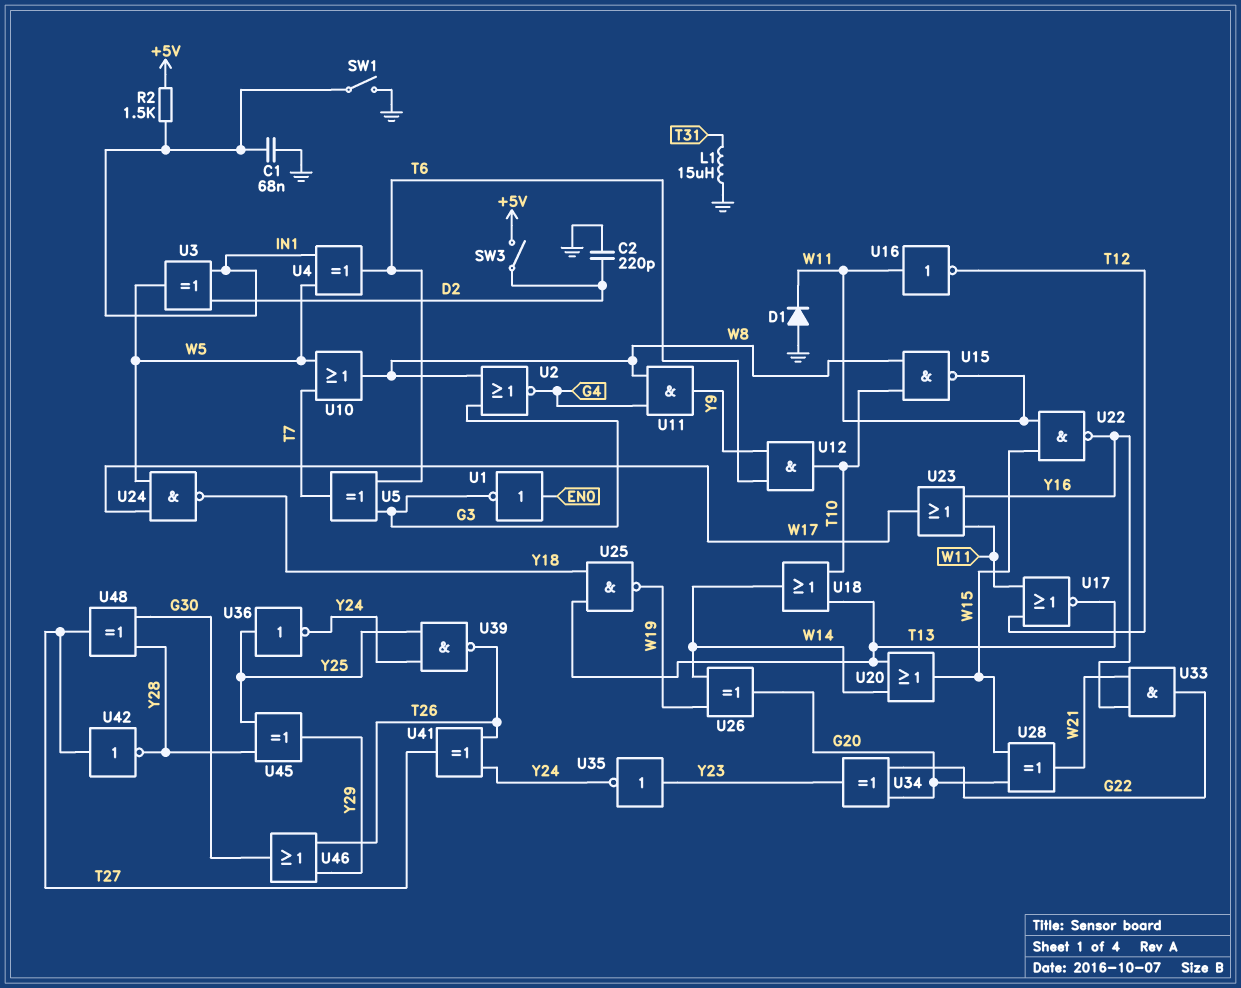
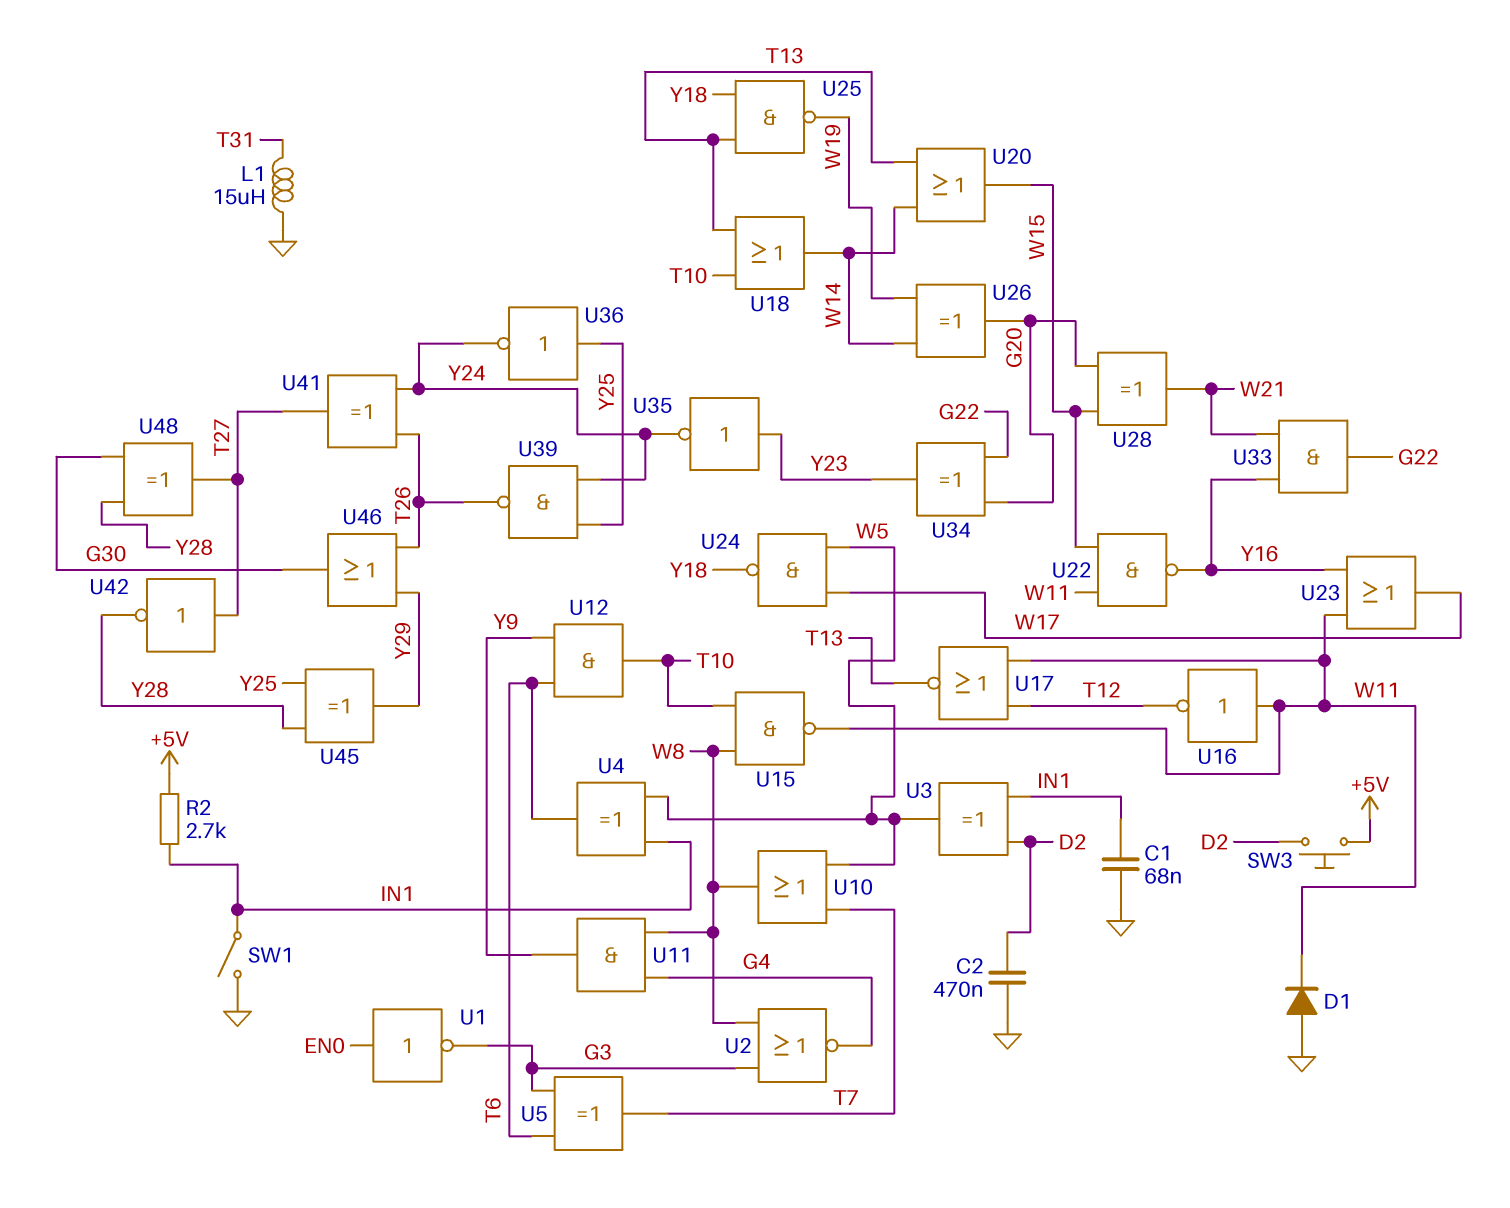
C2: 220pF (D2, GND) -> 470nF (D2, GND)
R2: 1.5k (+5V, IN1) -> 2.7k (+5V, IN1)
SW3: switch (+5V, D2) -> button (+5V, D2)

